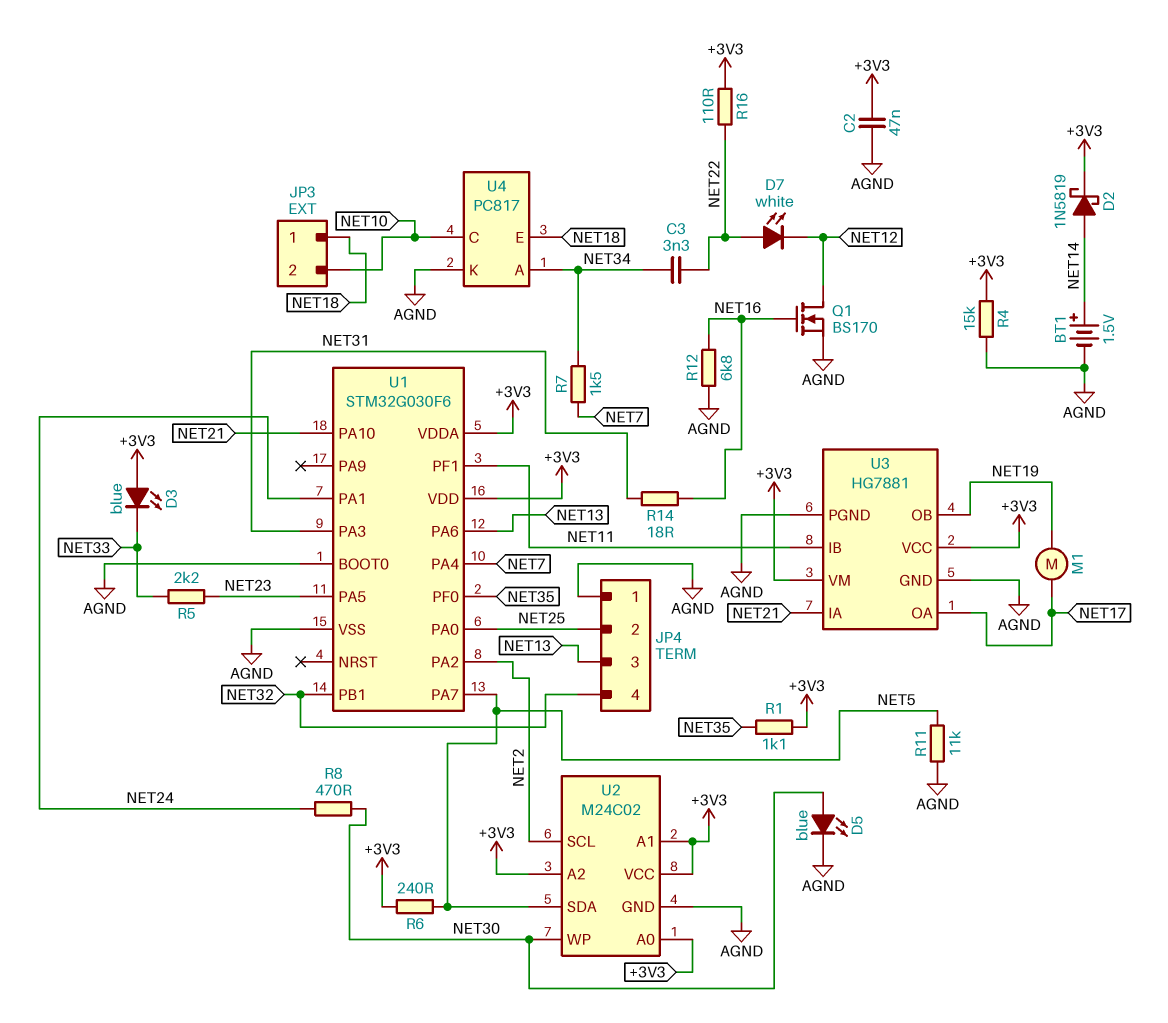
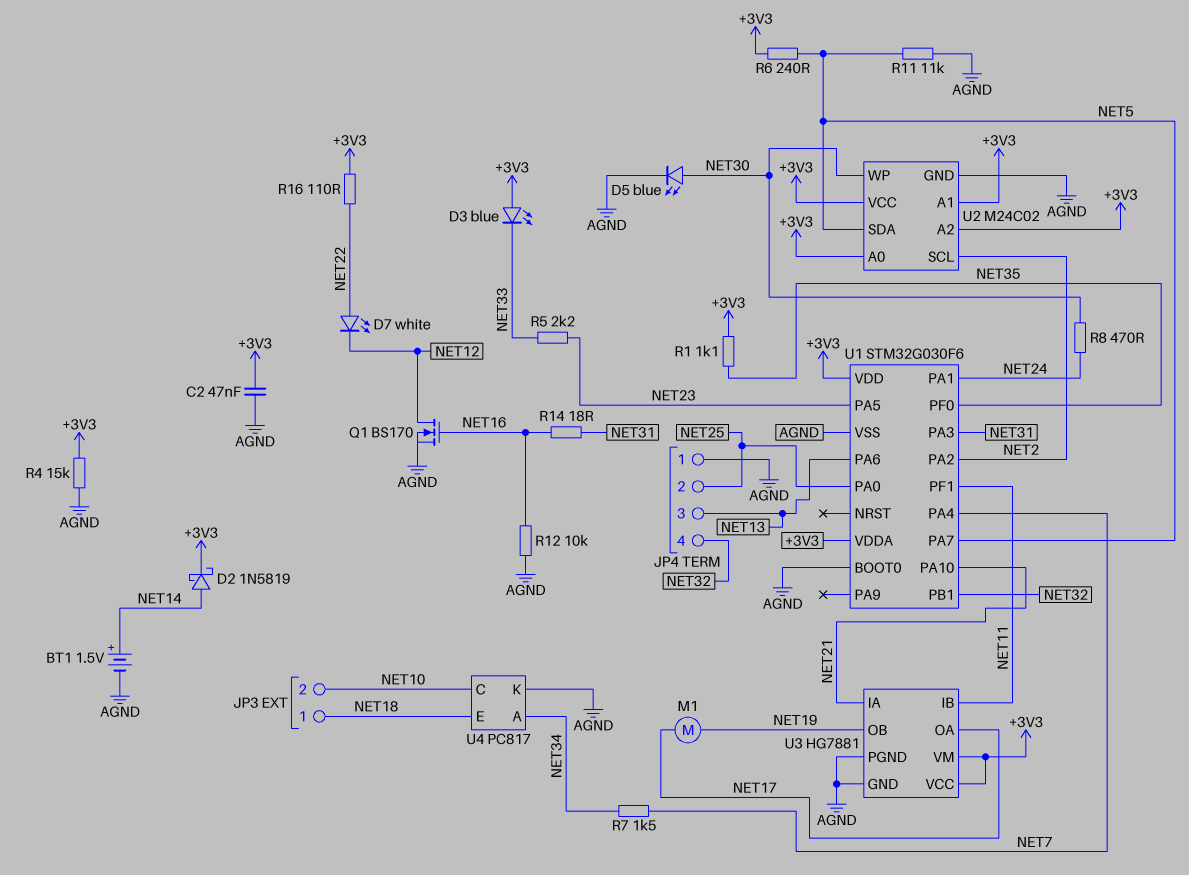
C3: 3.3nF (NET22, NET34) -> none
R12: 6.8k (AGND, NET16) -> 10k (AGND, NET16)

